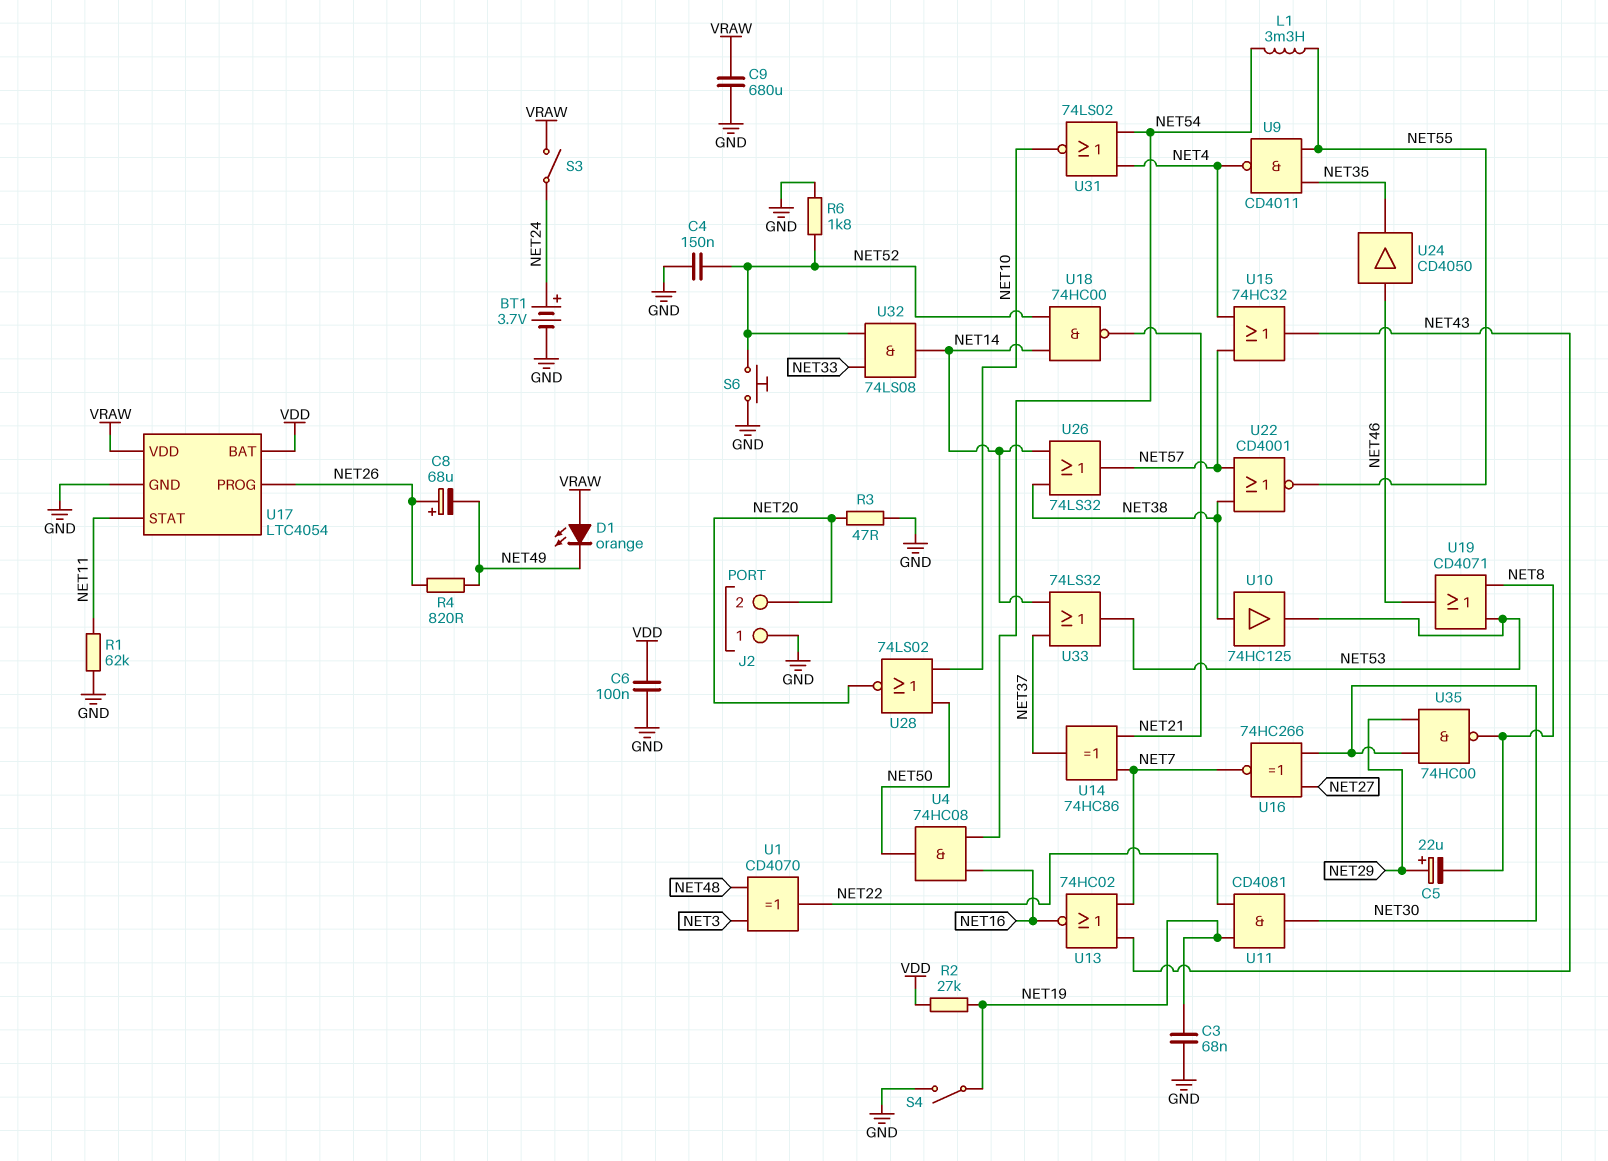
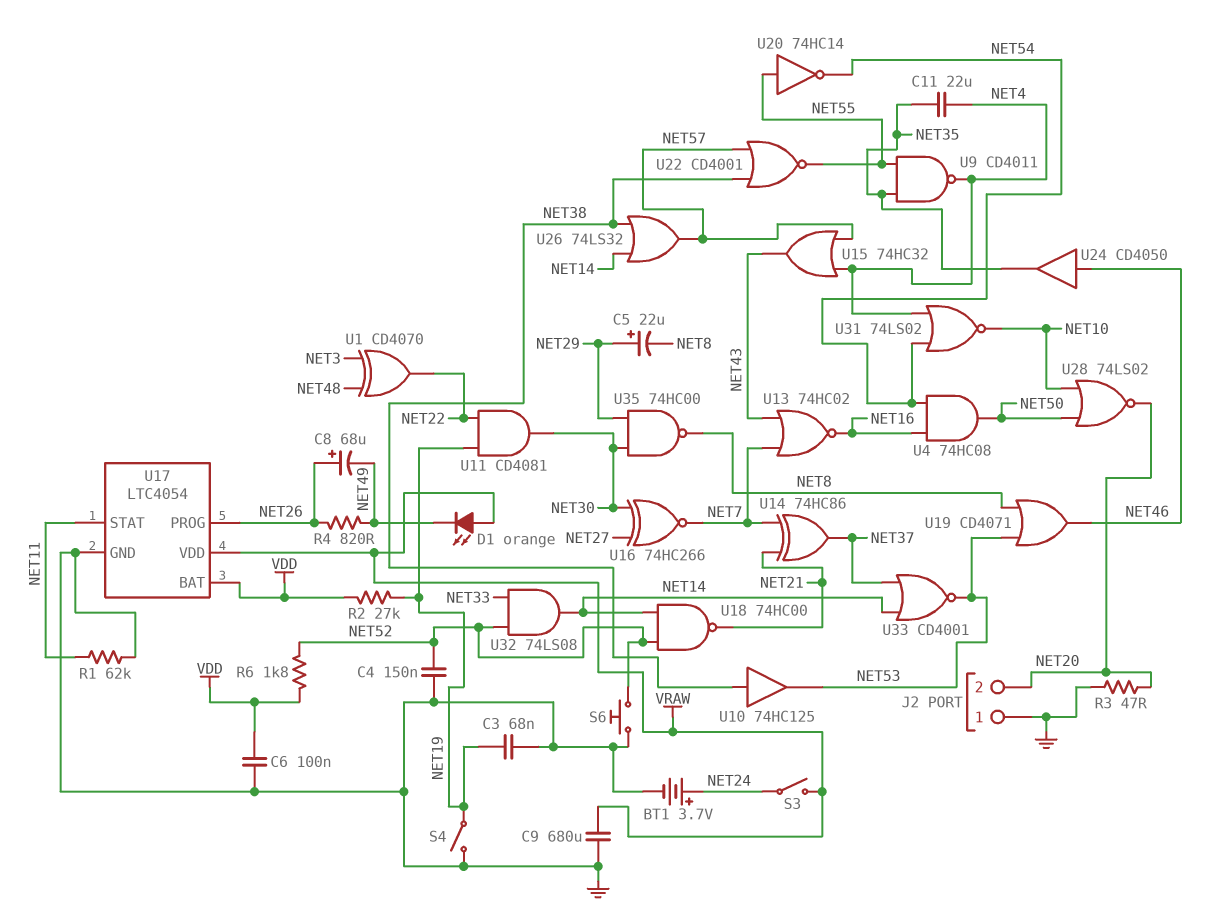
C11: none -> 22uF (NET4, NET35)
L1: 3.3mH (NET54, NET55) -> none
R6: 1.8k (GND, NET52) -> 1.8k (NET52, VDD)
U20: none -> NOT 74HC14 (in NET55, out NET54)
U33: OR 74LS32 (in NET14, in NET37, out NET53) -> NOR CD4001 (in NET14, in NET37, out NET53)

